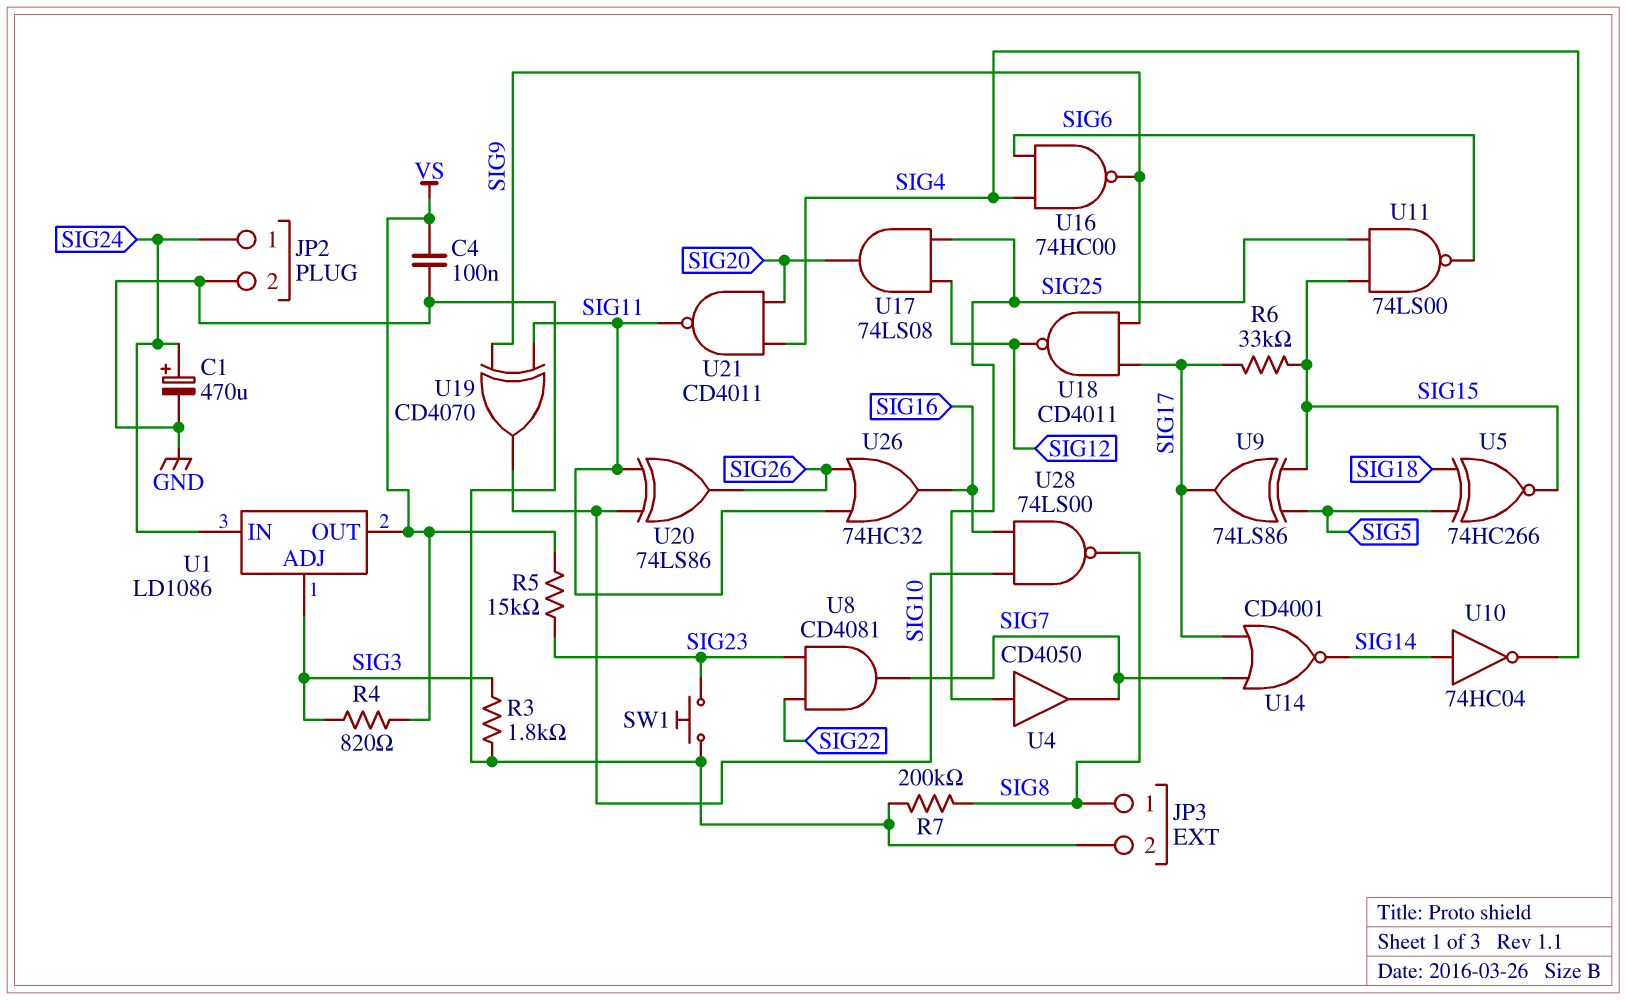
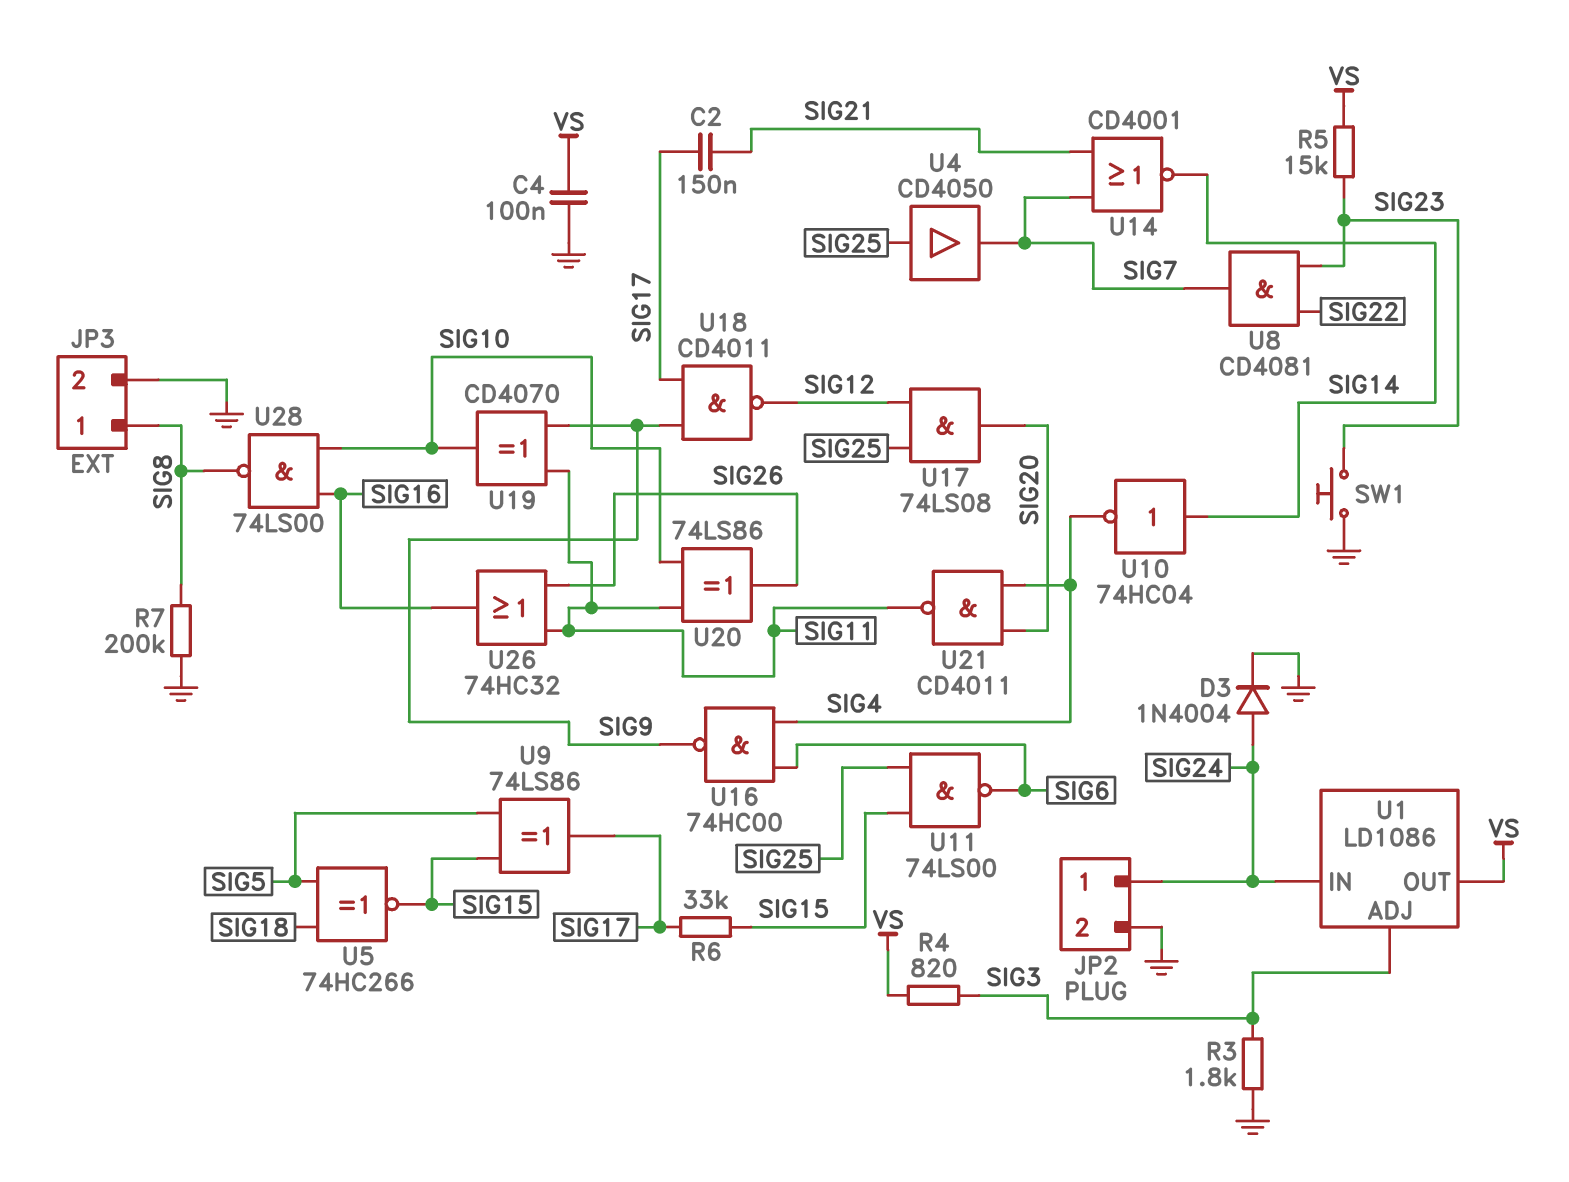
C1: 470uF (plus SIG24, minus GND) -> none
C2: none -> 150nF (SIG17, SIG21)
D3: none -> diode 1N4004 (A SIG24, K GND)
U14: NOR CD4001 (in SIG7, in SIG17, out SIG14) -> NOR CD4001 (in SIG7, in SIG21, out SIG14)

